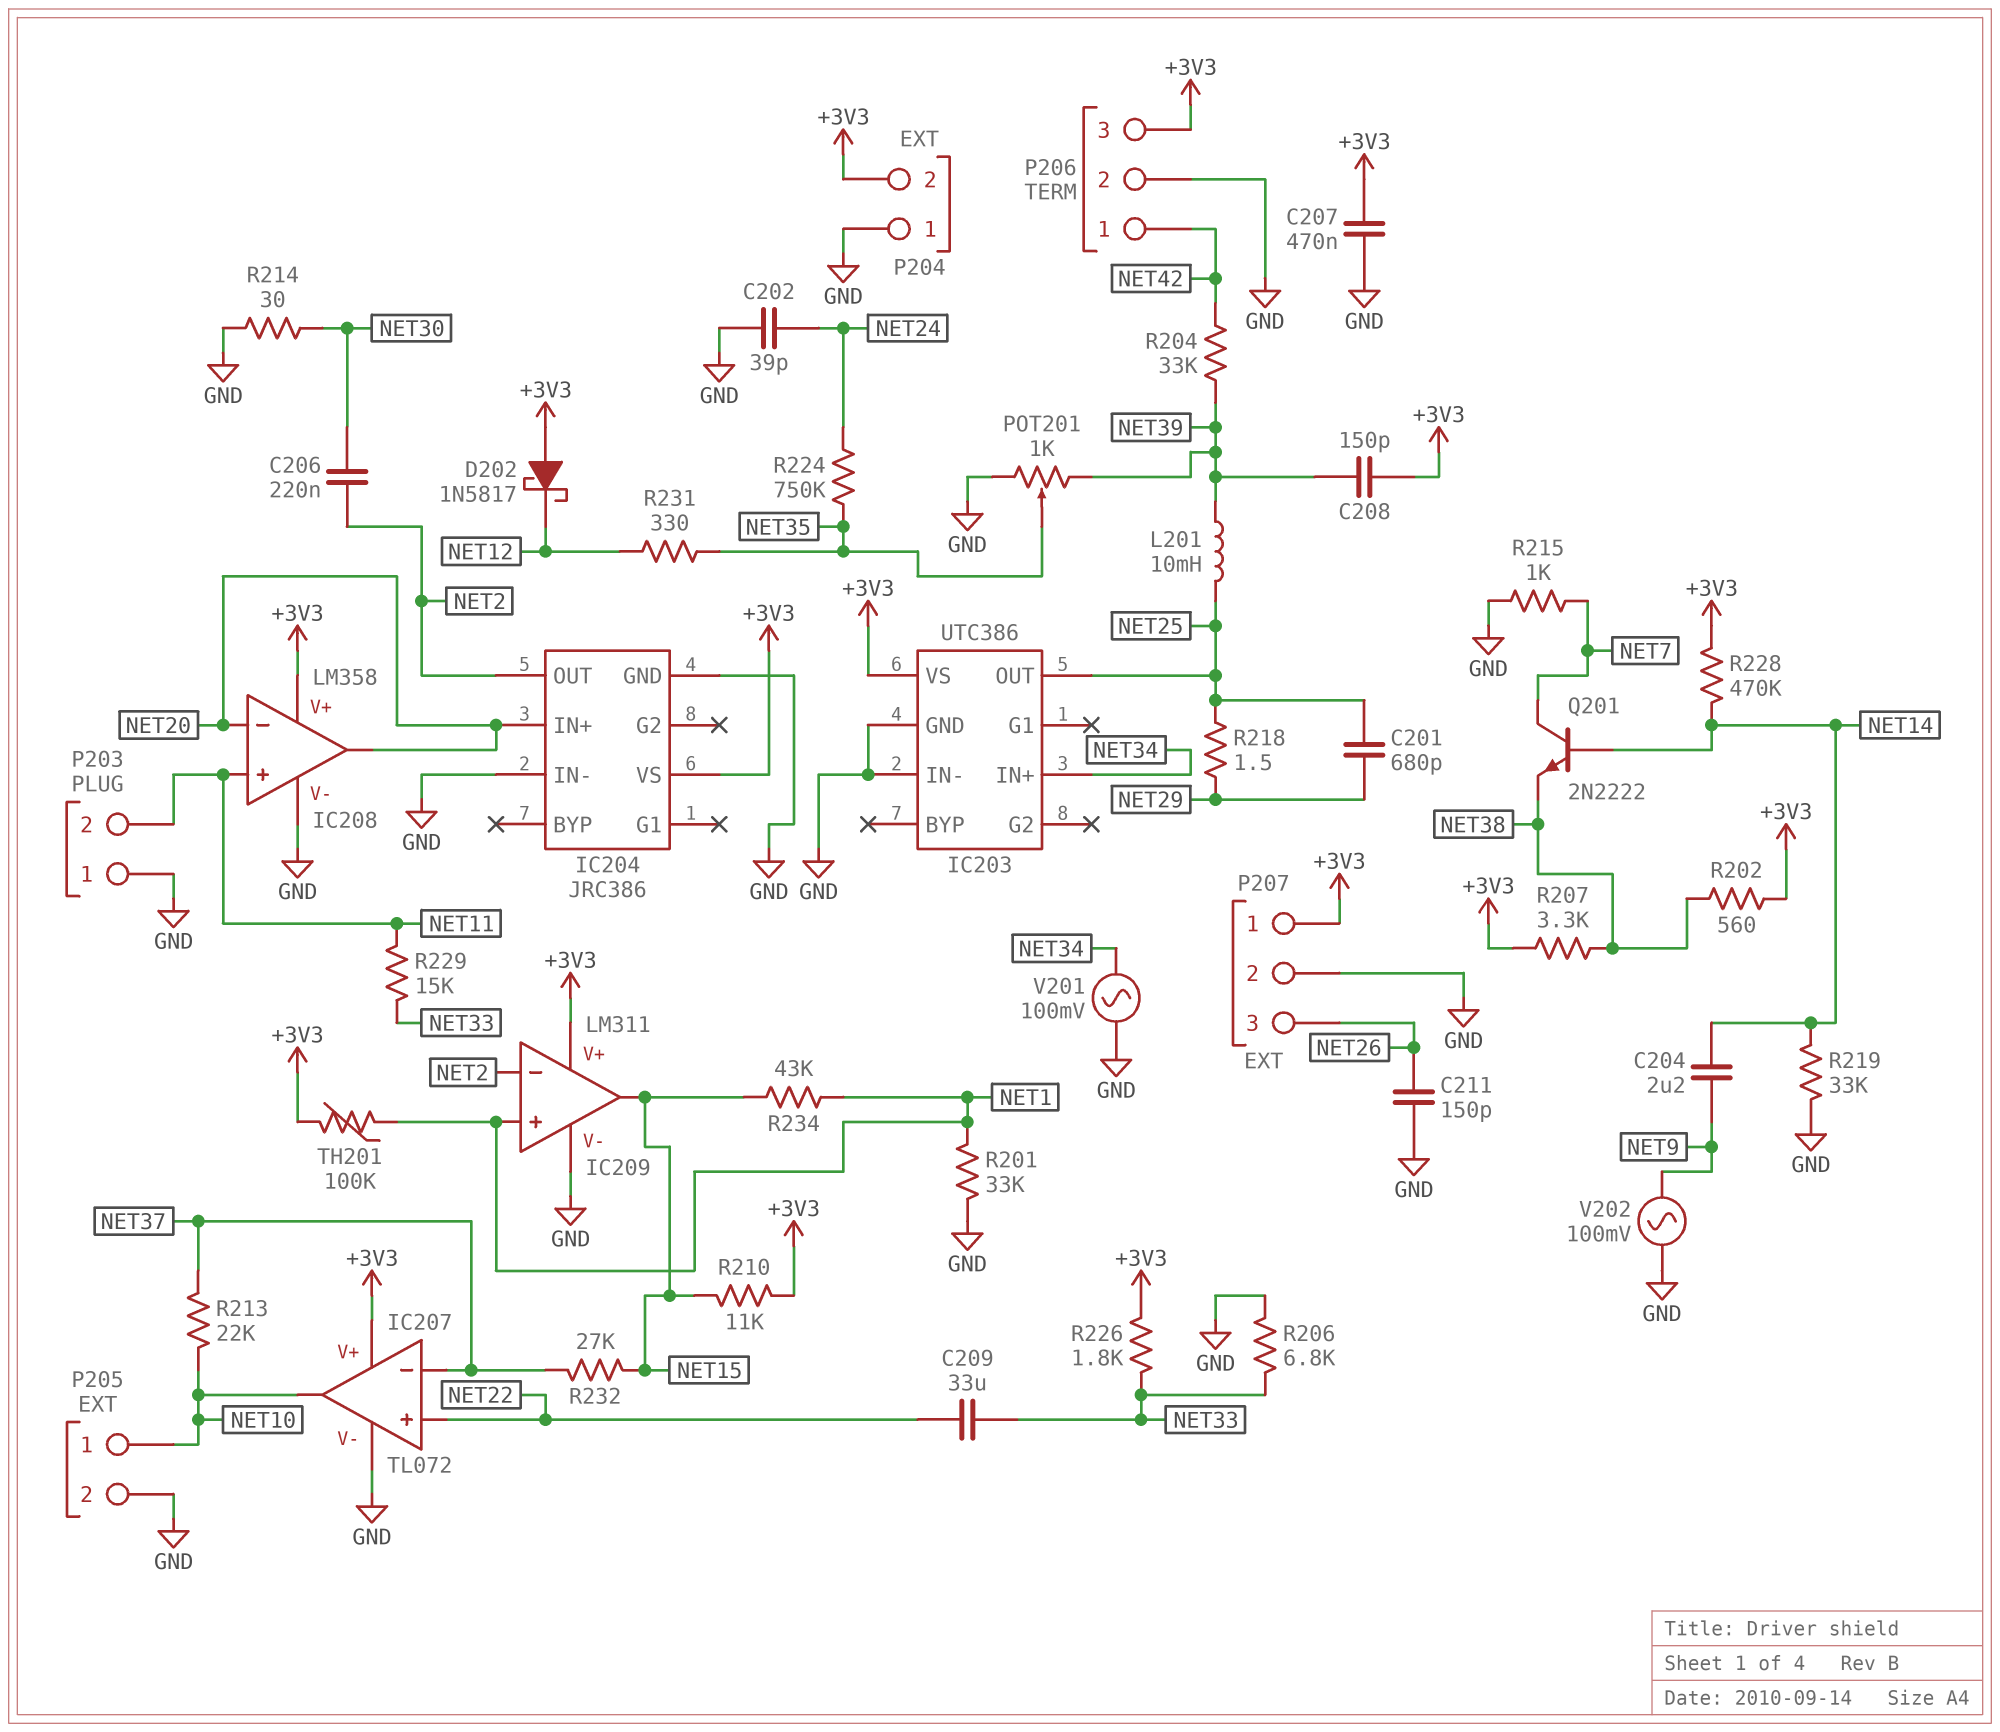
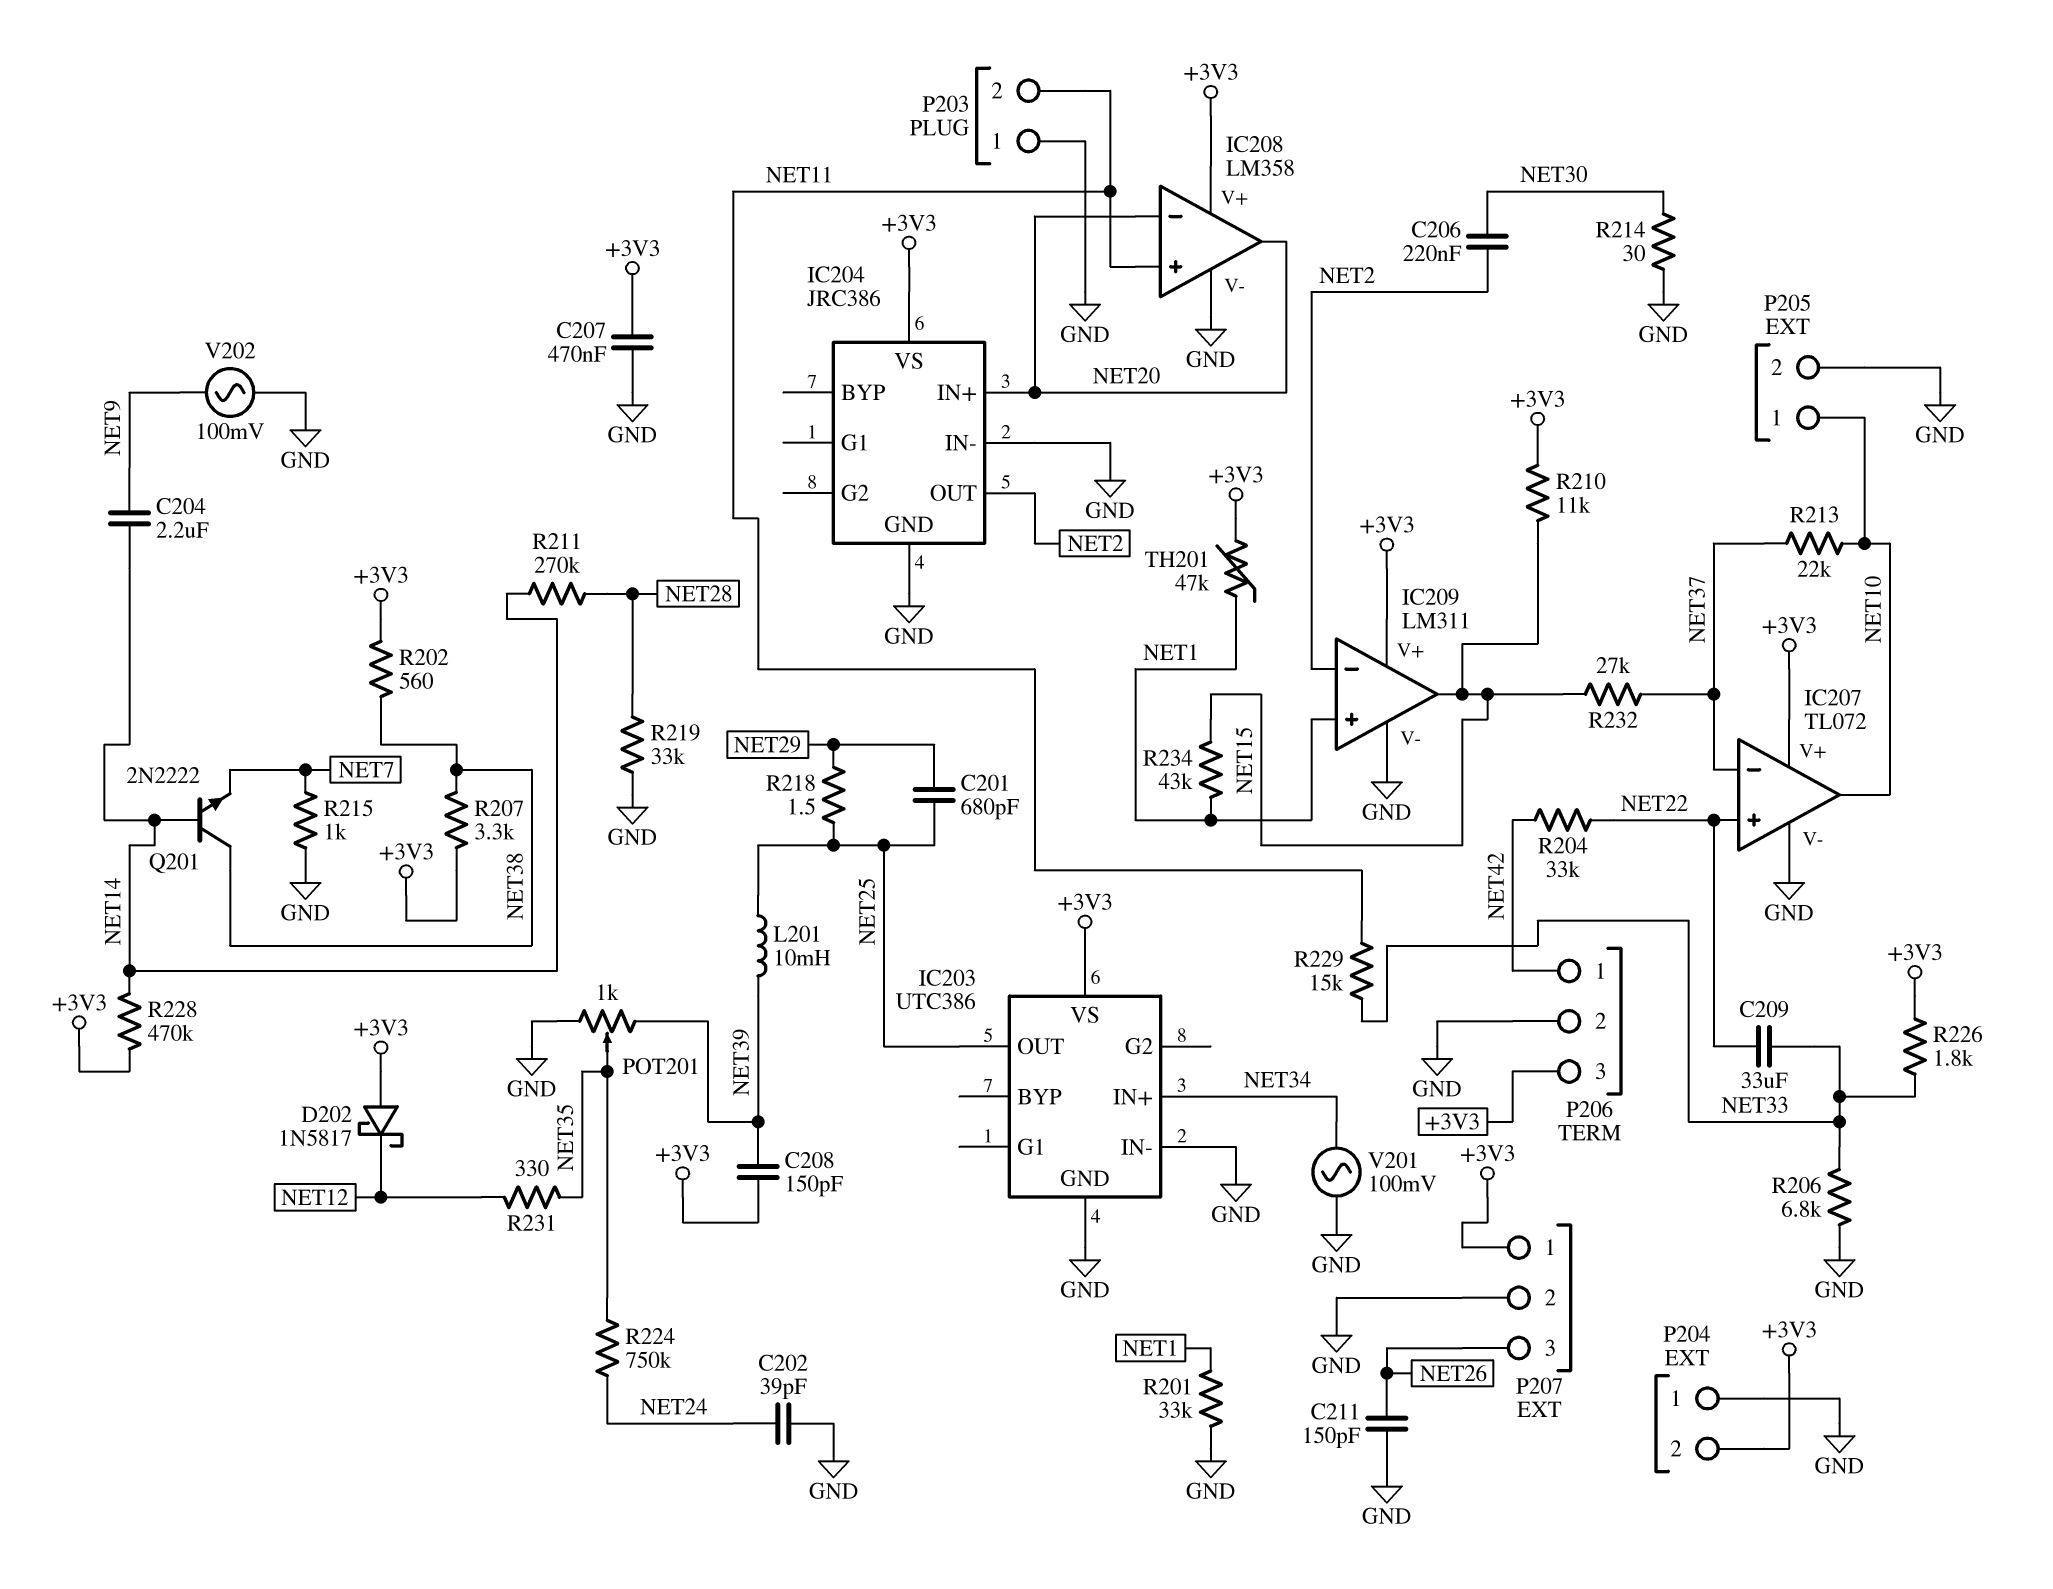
Q201: NPN 2N2222 (B NET14, C NET7, E NET38) -> NPN 2N2222 (B NET14, C NET38, E NET7)
R204: 33k (NET39, NET42) -> 33k (NET22, NET42)
R211: none -> 270k (NET14, NET28)
R219: 33k (GND, NET14) -> 33k (GND, NET28)
TH201: 100k (+3V3, NET1) -> 47k (+3V3, NET1)

